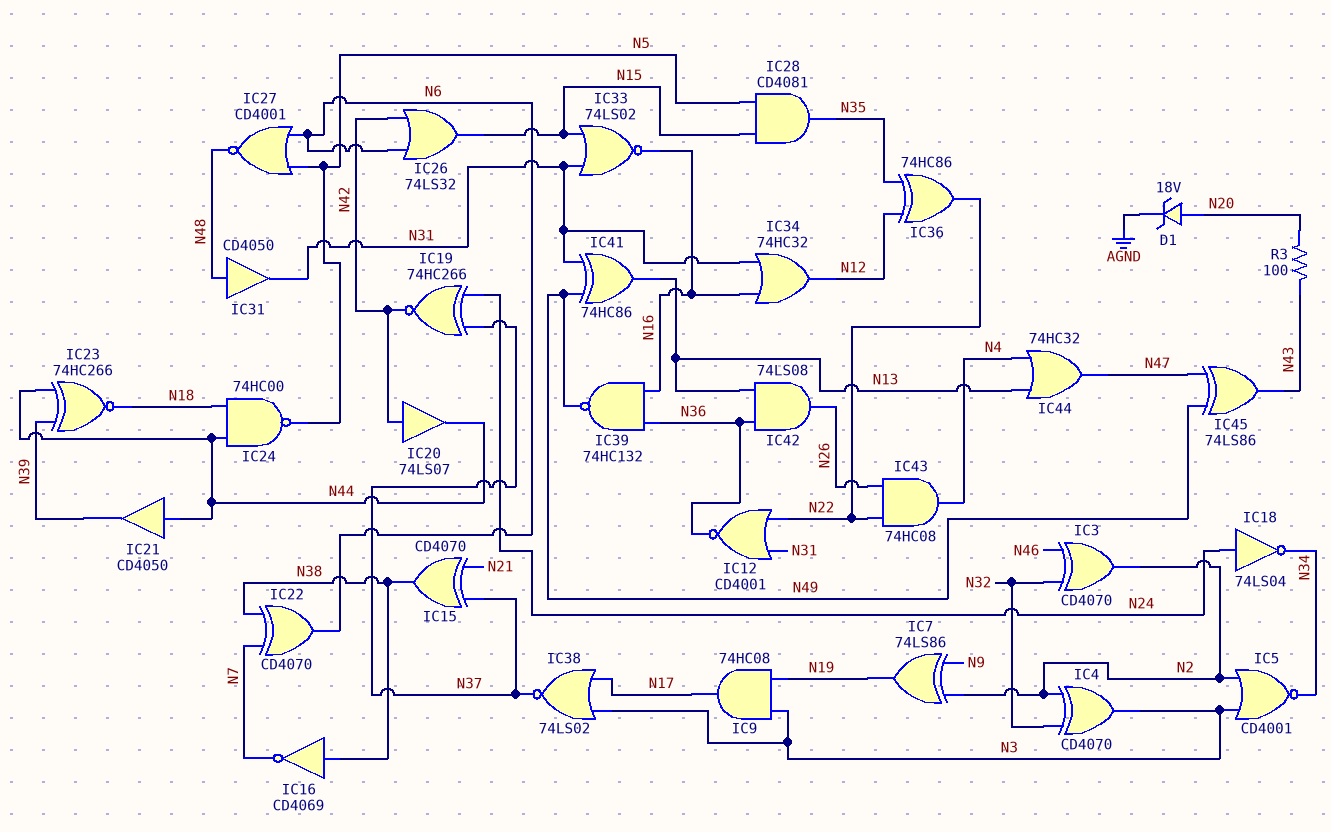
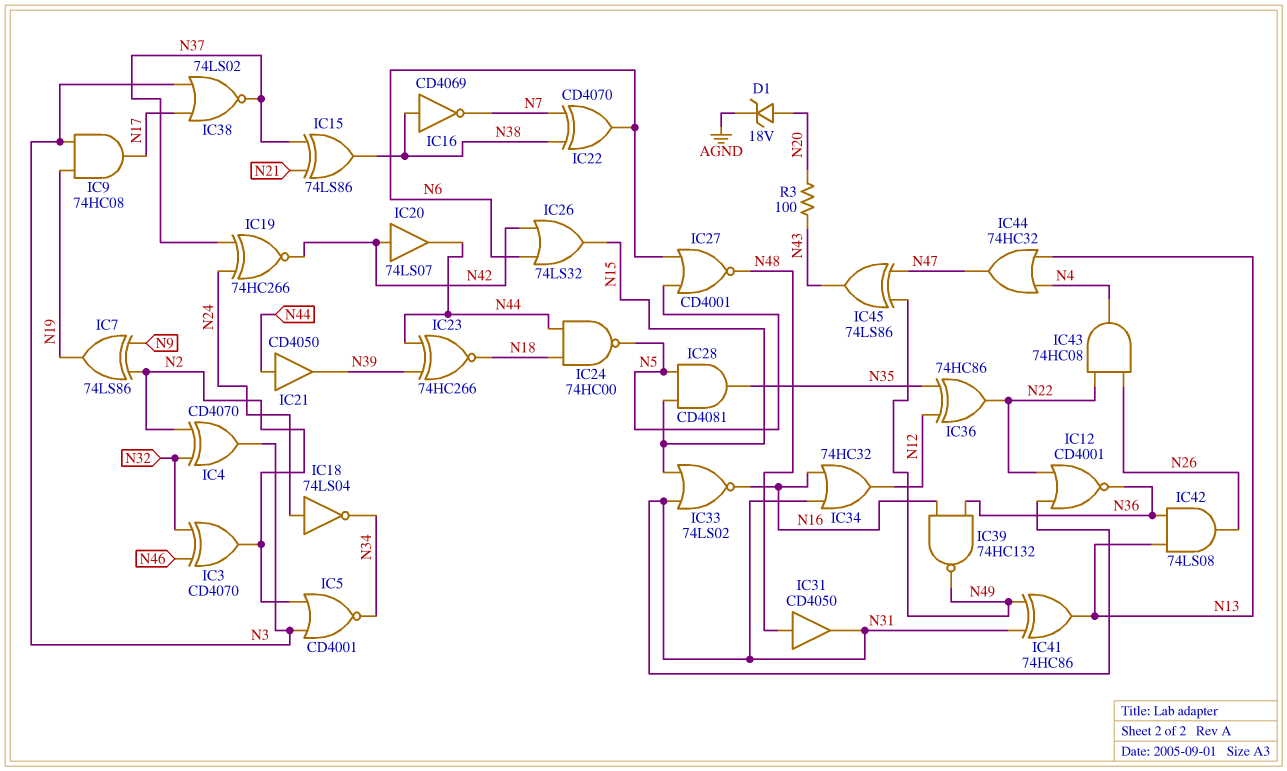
IC15: XOR CD4070 (in N21, in N37, out N38) -> XOR 74LS86 (in N21, in N37, out N38)

